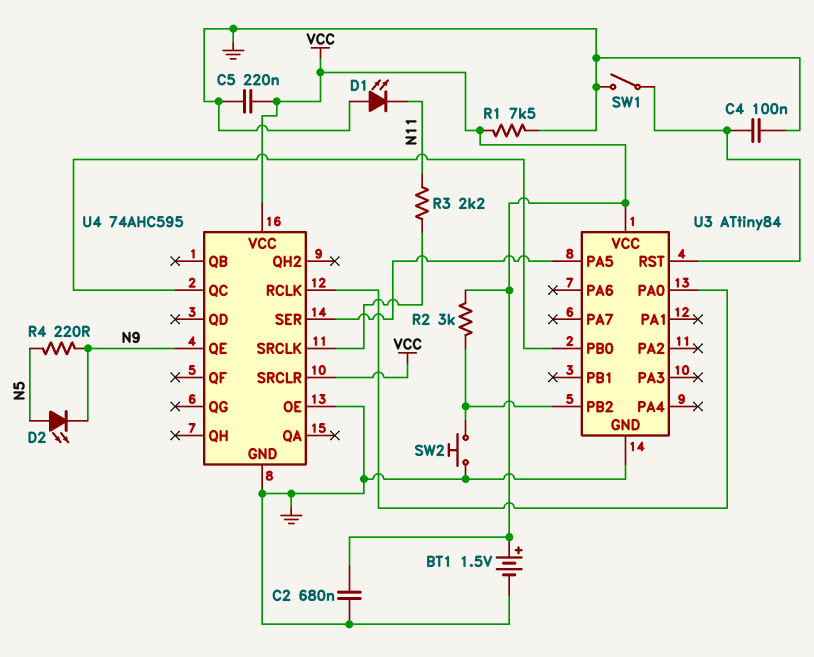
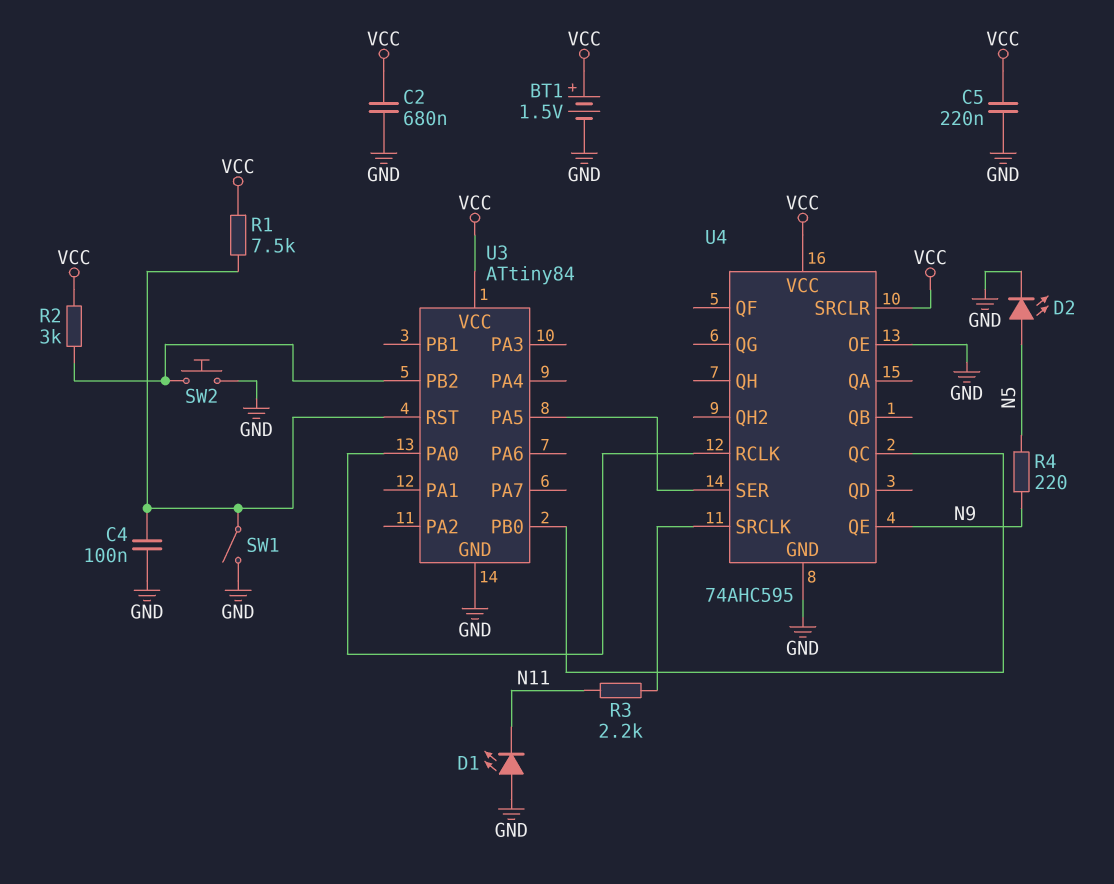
D2: LED (A N5, K N9) -> LED (A N5, K GND)
R1: 7.5k (GND, VCC) -> 7.5k (U3/RST, VCC)

